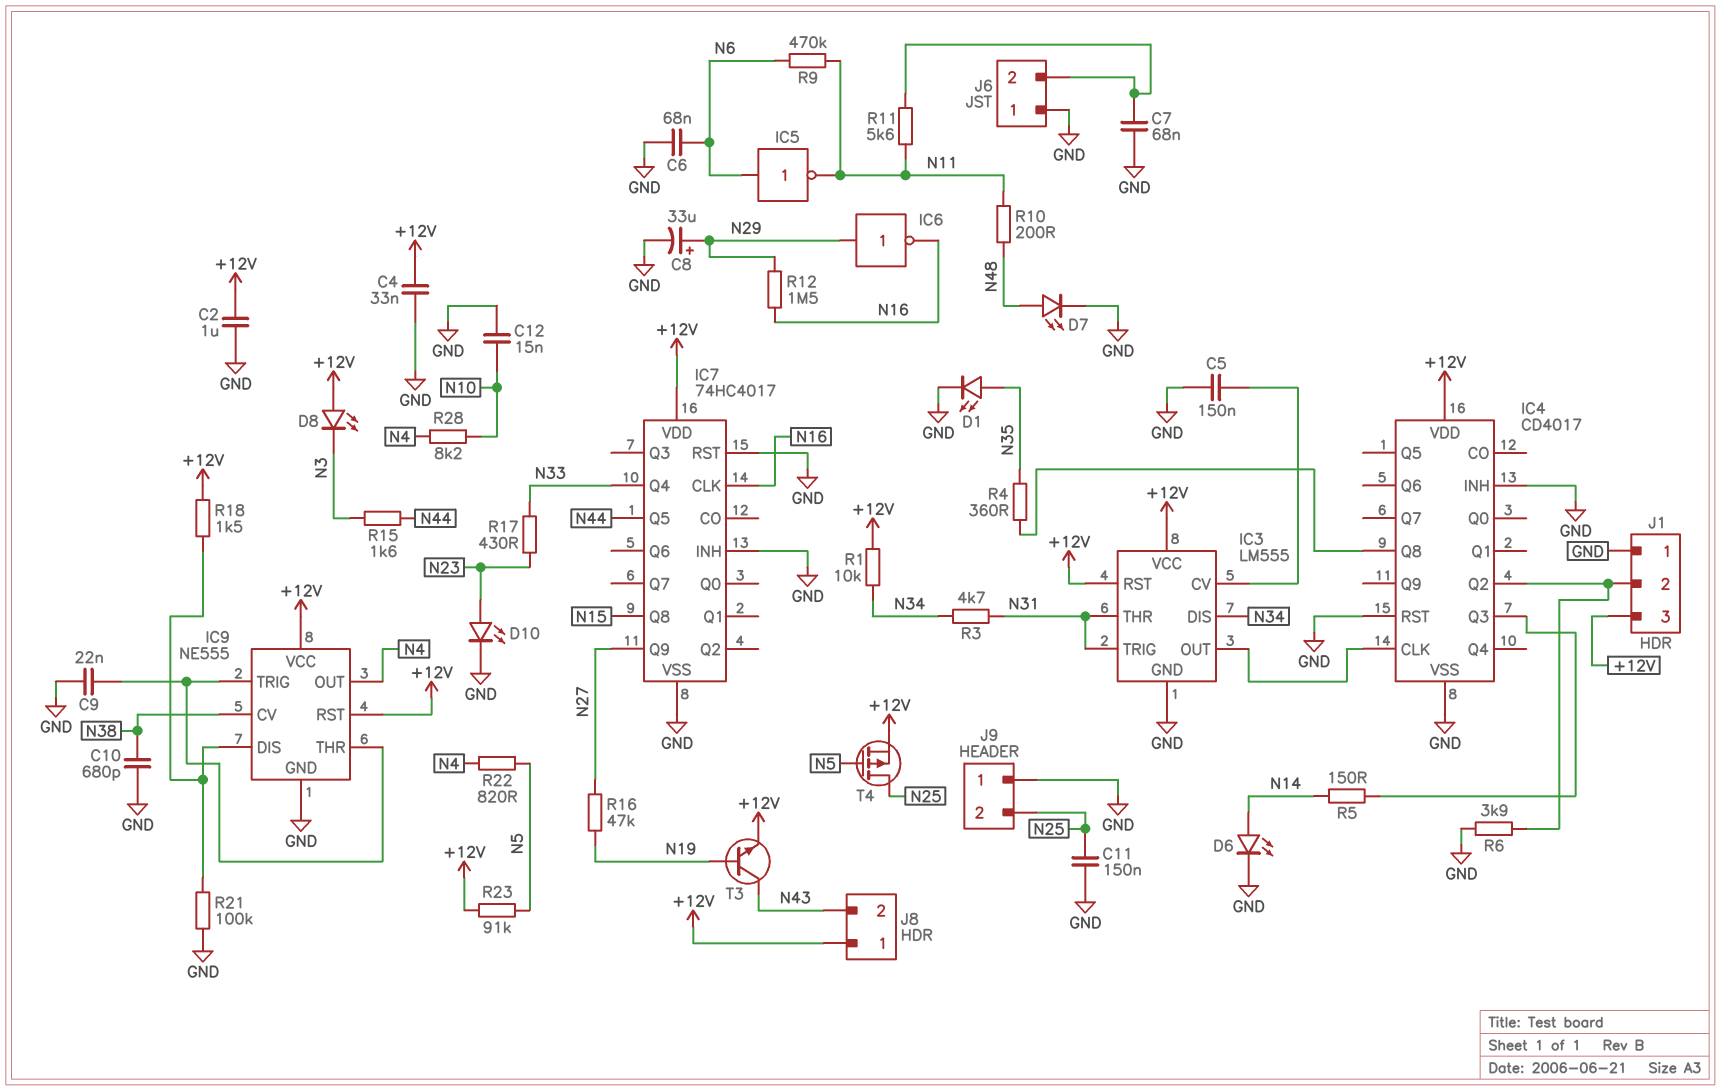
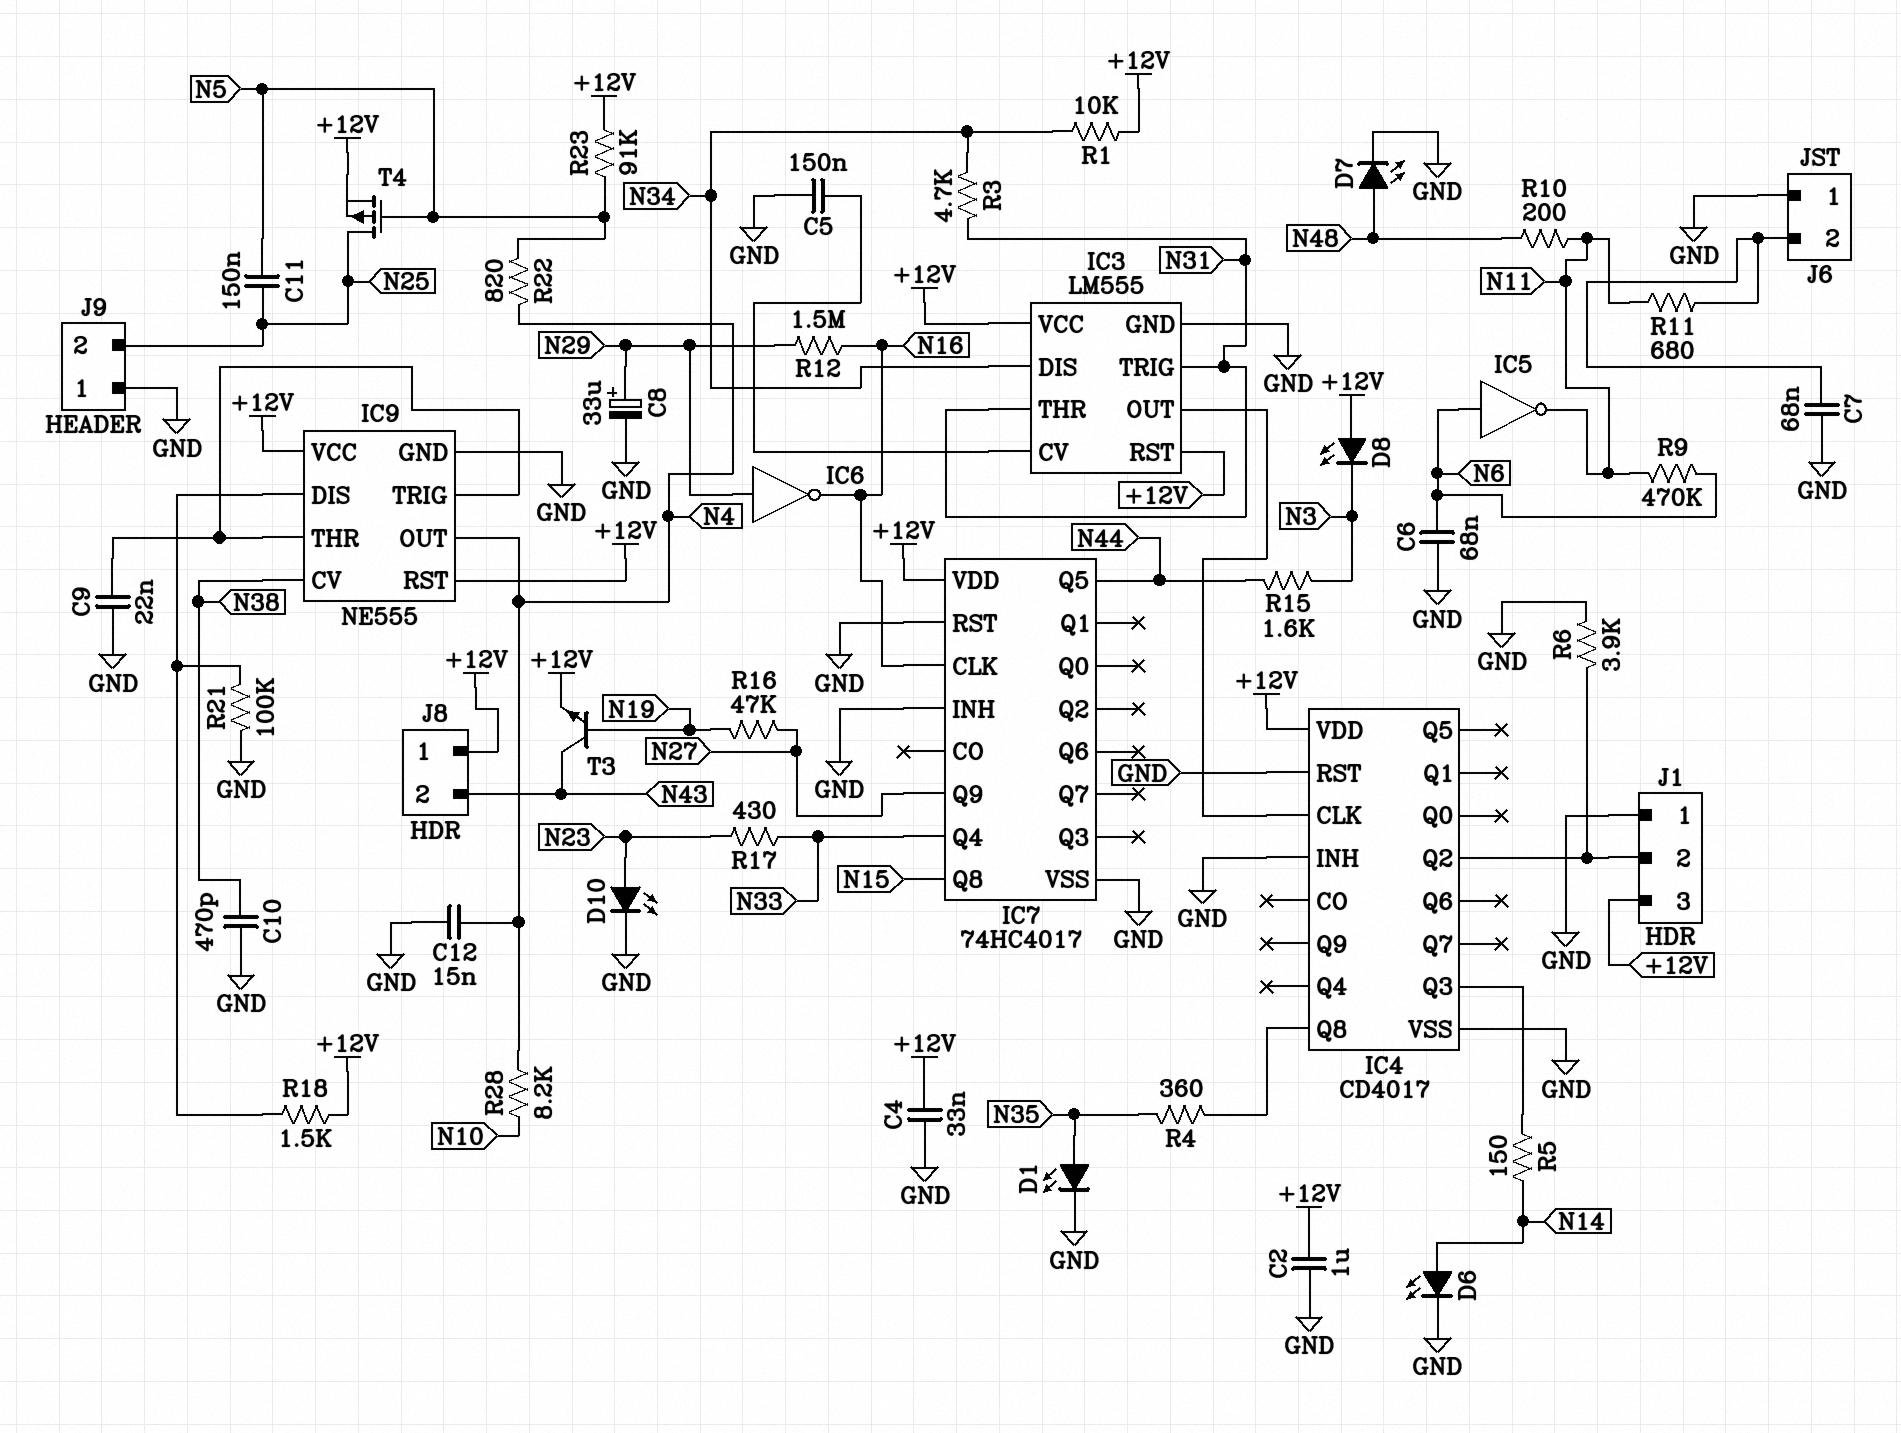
C10: 680pF (GND, N38) -> 470pF (GND, N38)
C11: 150nF (GND, N25) -> 150nF (N5, N25)
C12: 15nF (GND, N10) -> 15nF (GND, N4)
R11: 5.6k (J6/2, N11) -> 680 (J6/2, N11)

